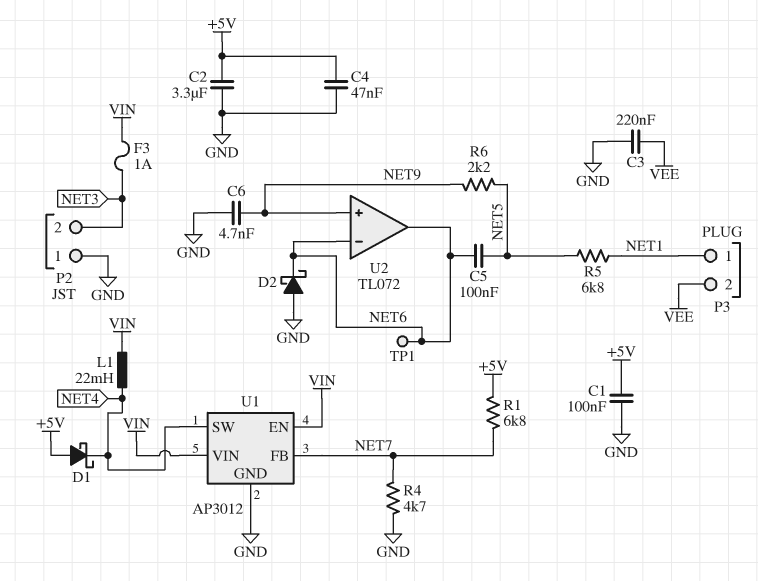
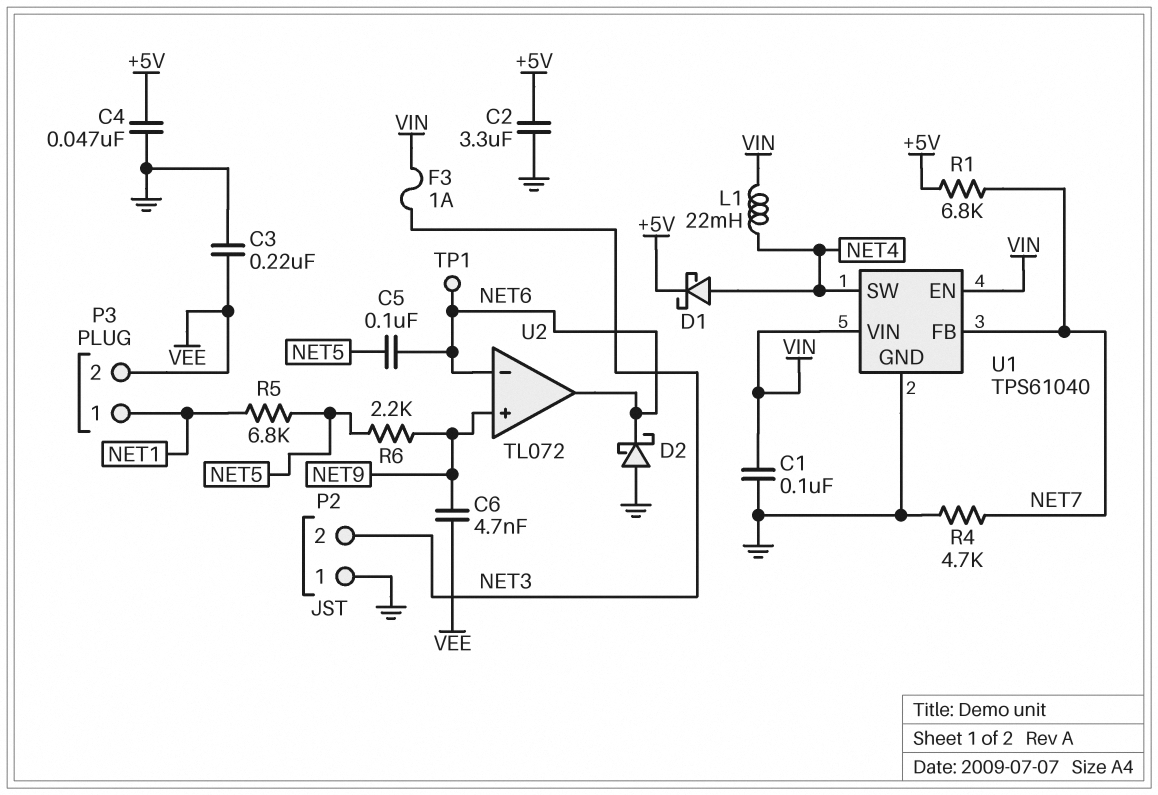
C1: 100nF (+5V, GND) -> 100nF (GND, VIN)
C6: 4.7nF (GND, NET9) -> 4.7nF (NET9, VEE)
D1: schottky (A +5V, K NET4) -> schottky (A NET4, K +5V)
U1: AP3012 -> TPS61040

